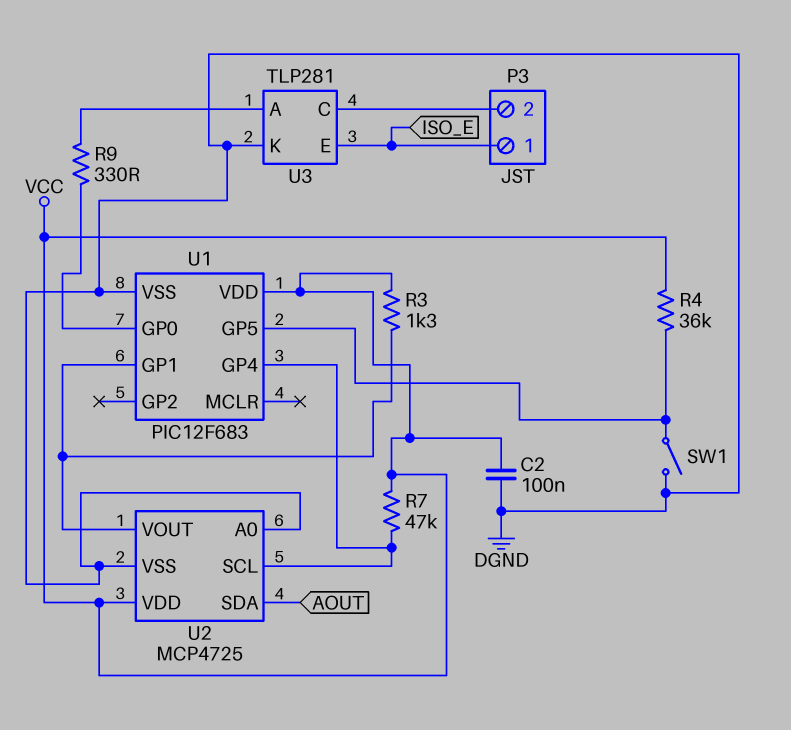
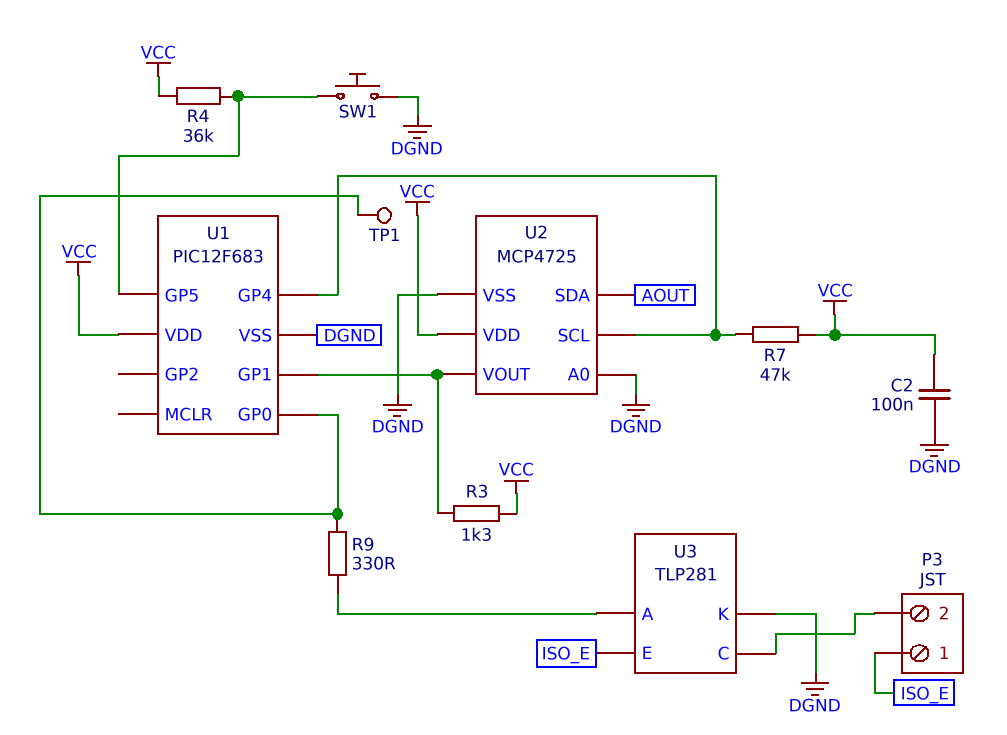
SW1: switch (DGND, U1/GP5) -> button (DGND, U1/GP5)
TP1: none -> test point (U1/GP0)

